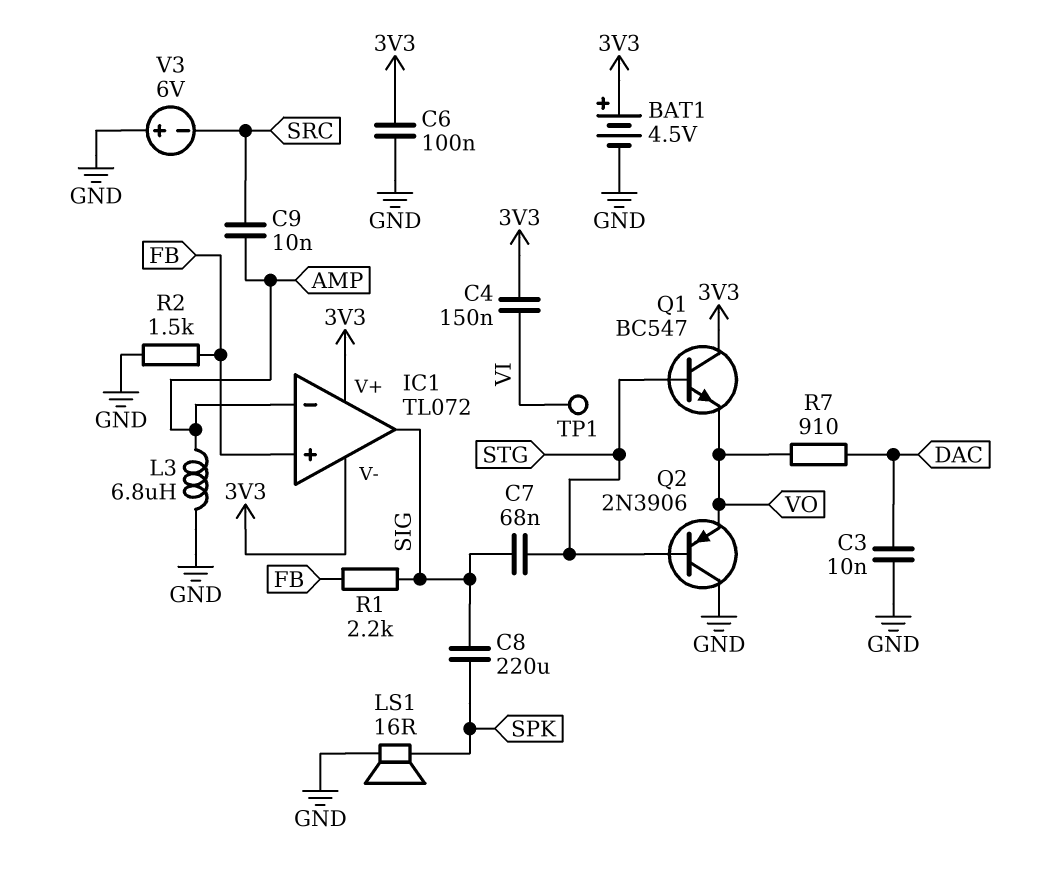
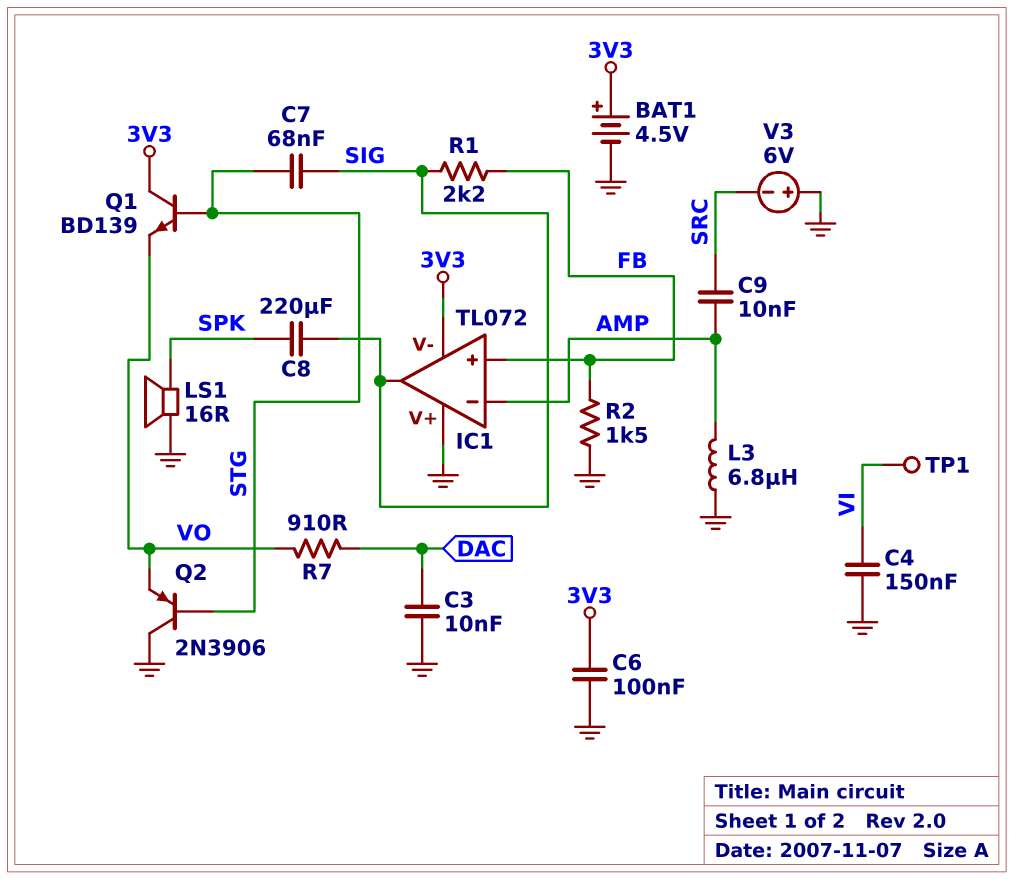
C4: 150nF (3V3, VI) -> 150nF (GND, VI)
IC1 pin V+: 3V3 -> GND
Q1: NPN BC547 (B STG, C 3V3, E VO) -> NPN BD139 (B STG, C 3V3, E VO)

